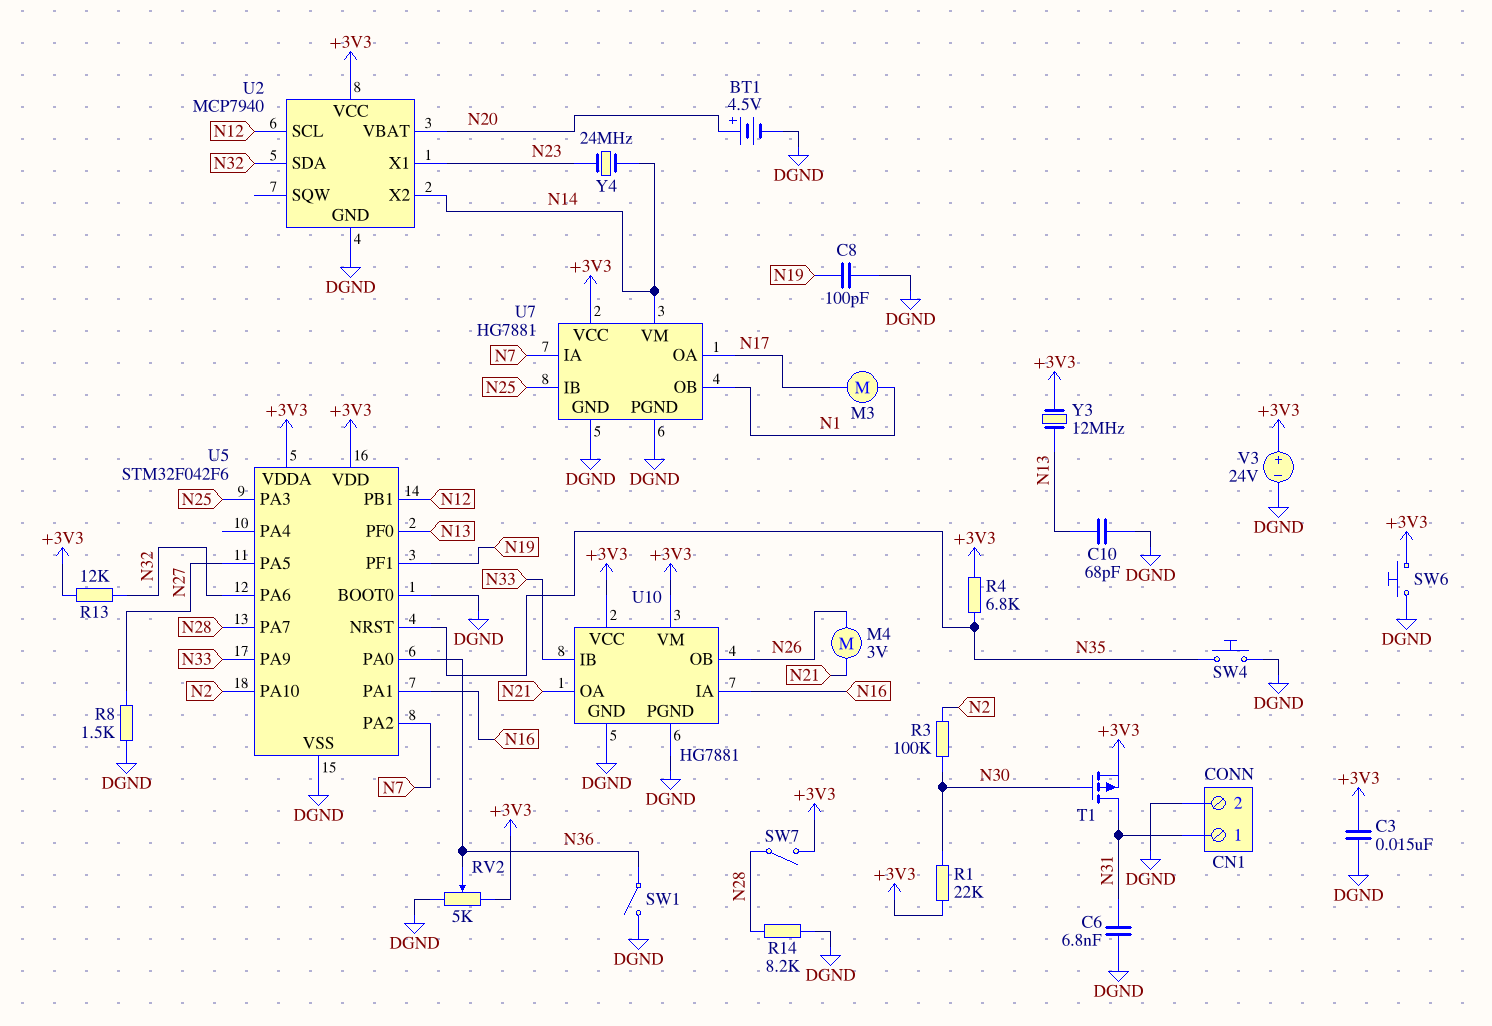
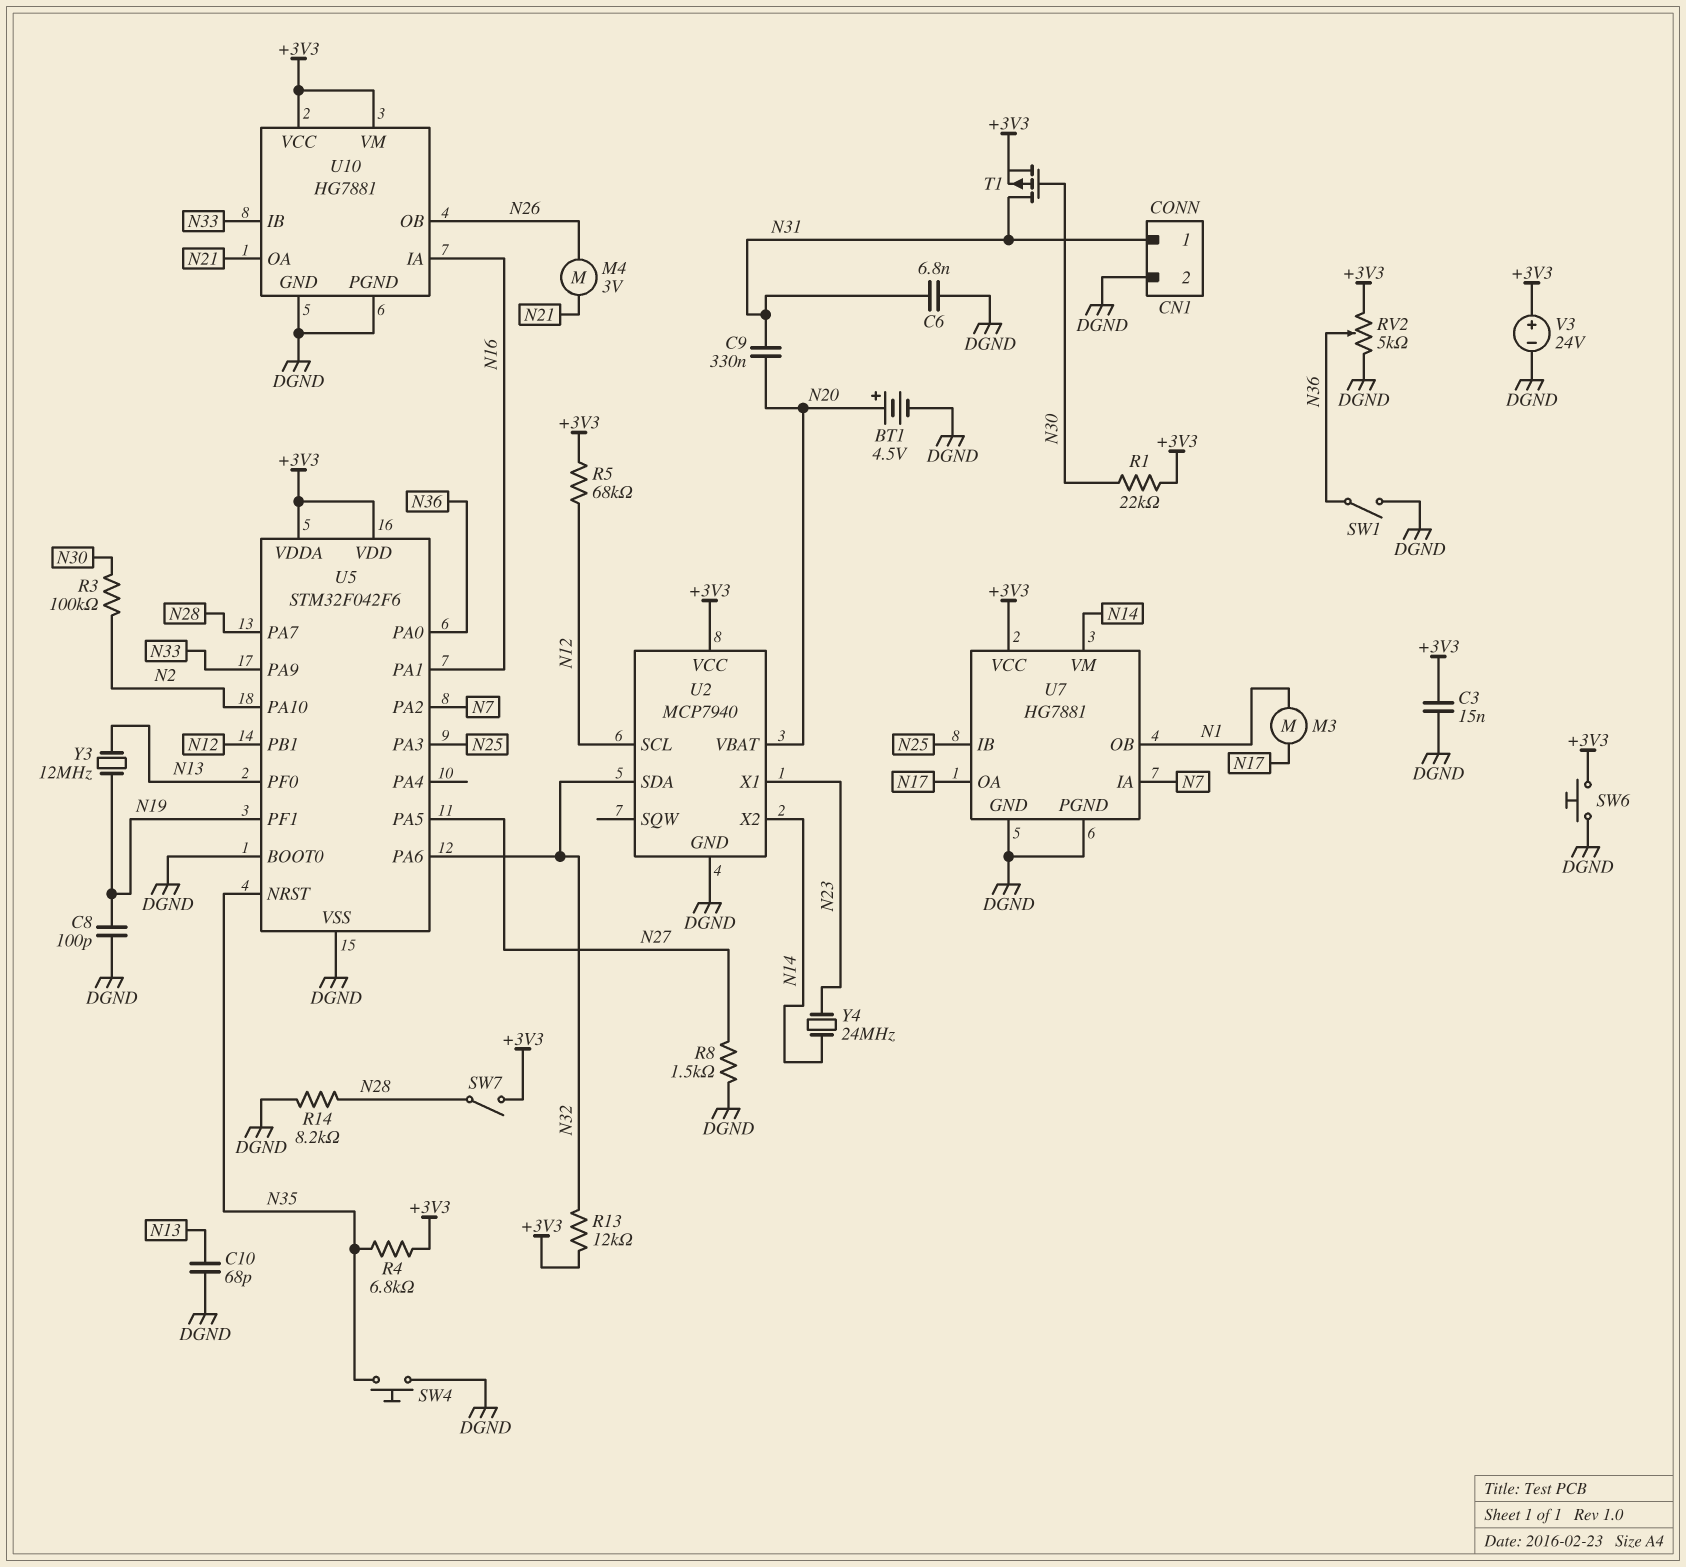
C9: none -> 330nF (N20, N31)
R5: none -> 68k (+3V3, N12)
Y3: 12MHz (+3V3, N13) -> 12MHz (N13, N19)

